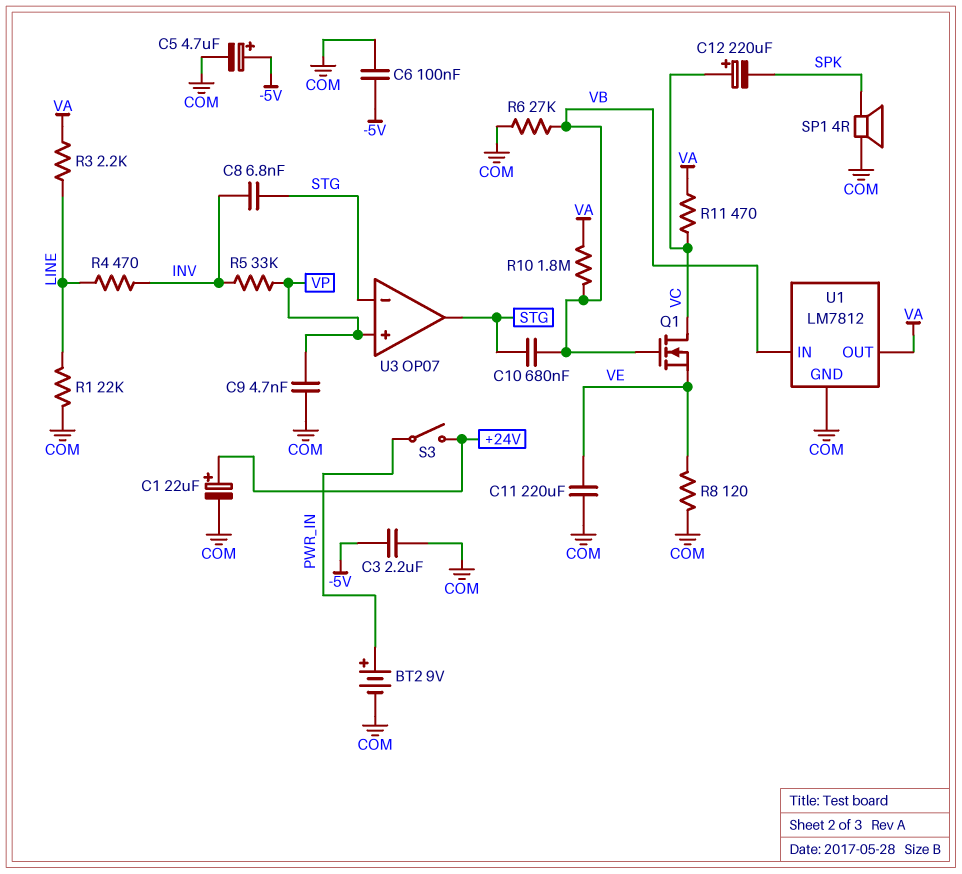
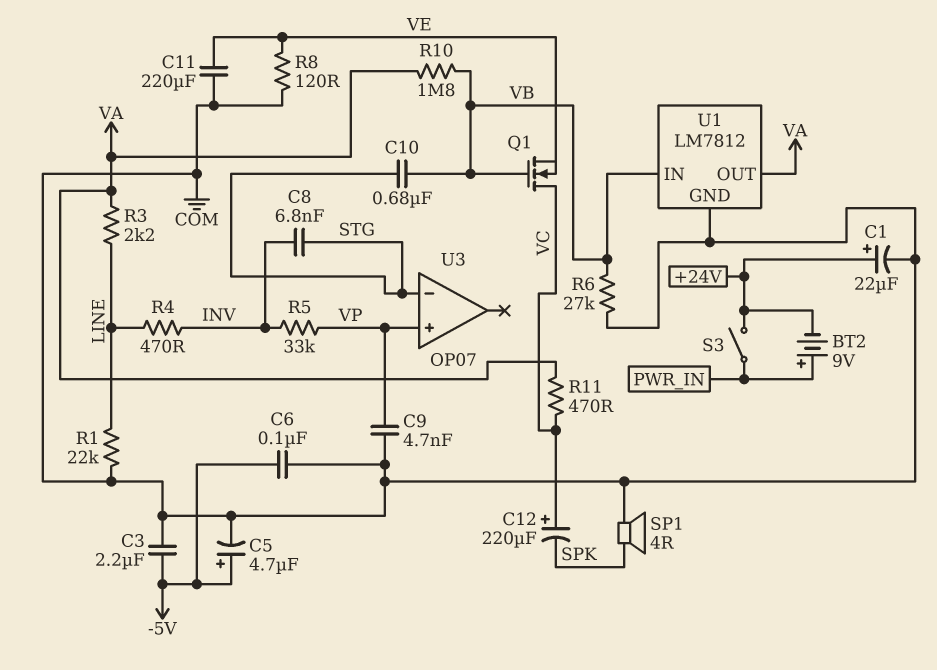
BT2: 9V (plus PWR_IN, minus COM) -> 9V (plus PWR_IN, minus +24V)
U3 pin out: STG -> none

